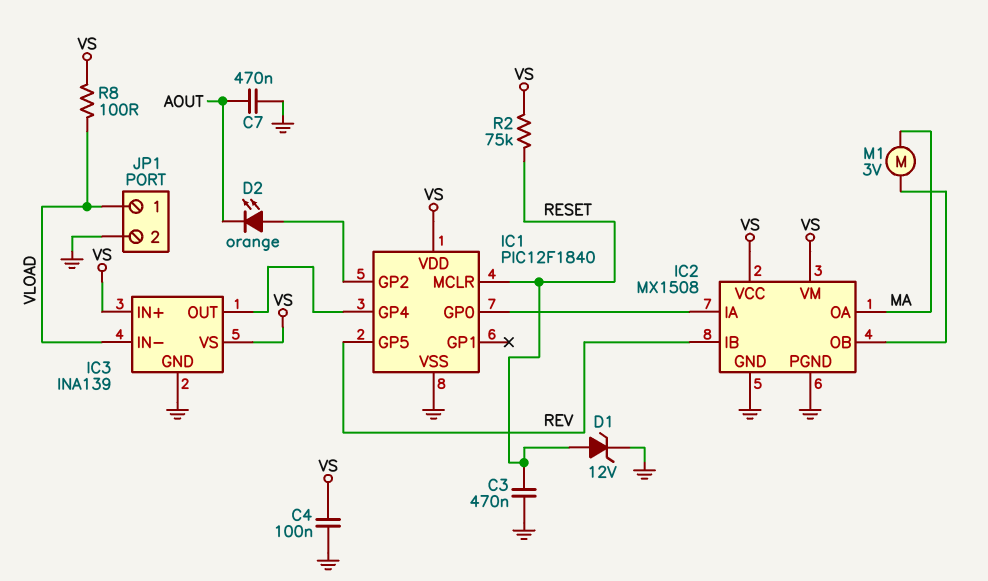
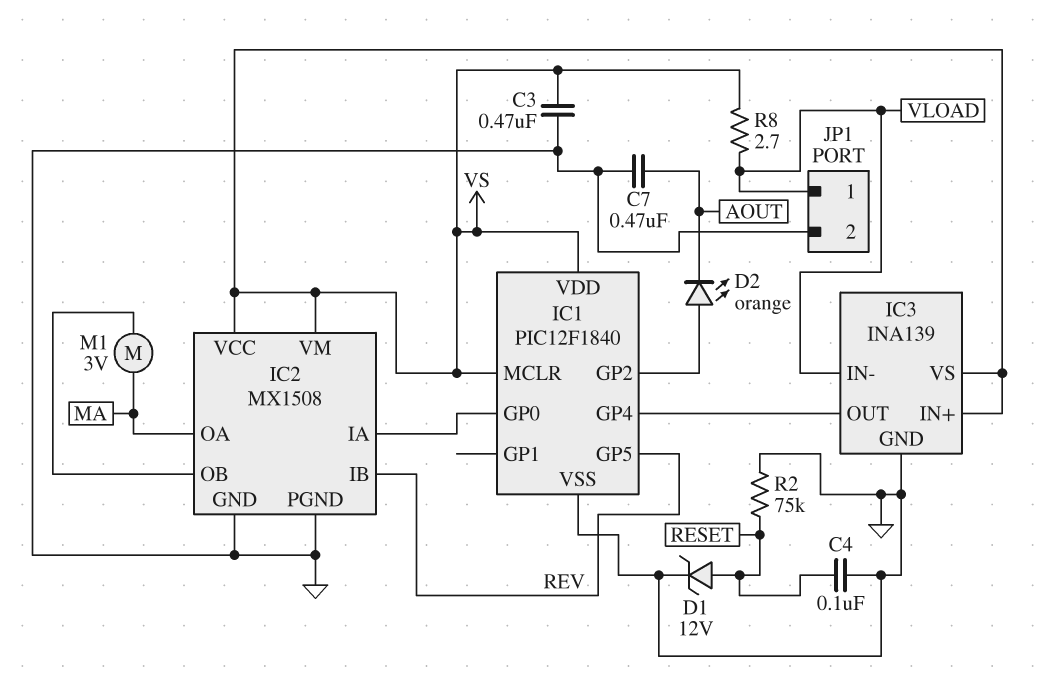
C3: 470nF (GND, RESET) -> 470nF (GND, VS)
C4: 100nF (GND, VS) -> 100nF (GND, RESET)
IC1 pin MCLR: RESET -> VS
R2: 75k (RESET, VS) -> 75k (GND, RESET)
R8: 100 (VLOAD, VS) -> 2.7 (VLOAD, VS)

